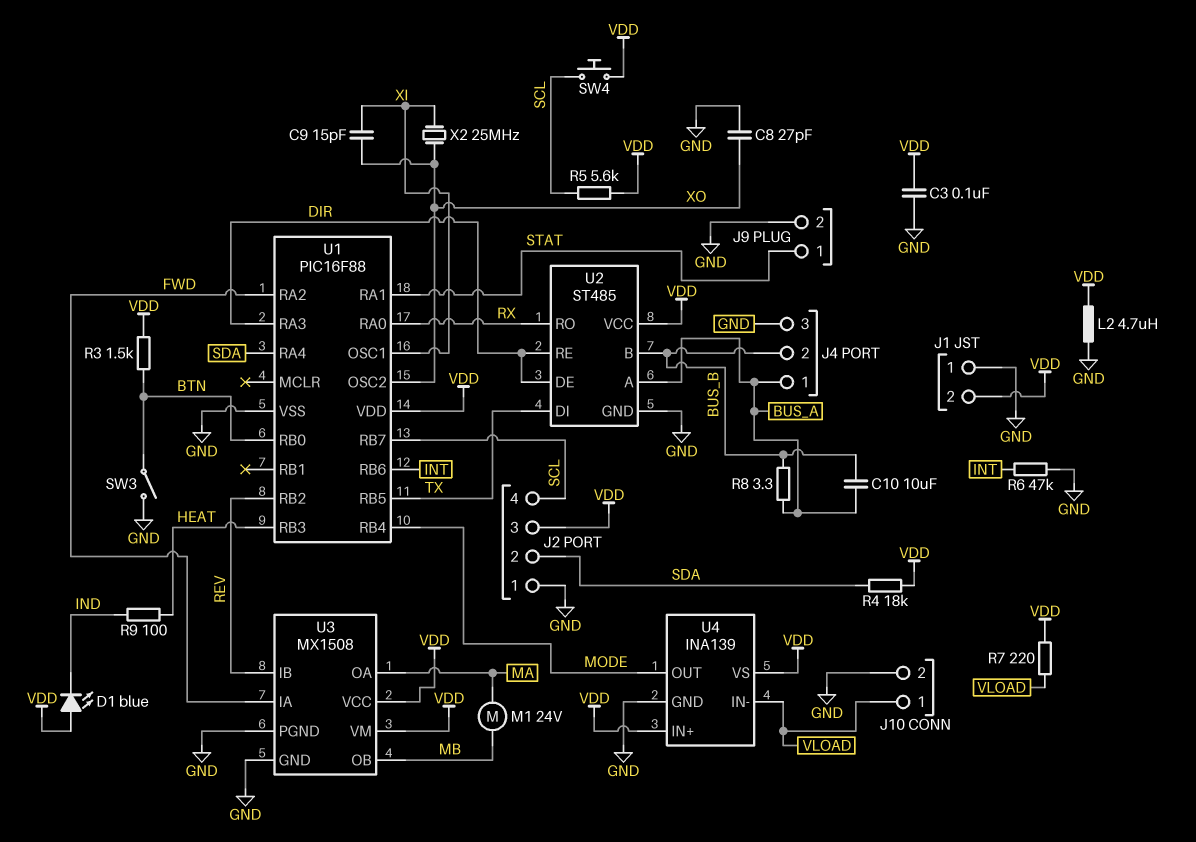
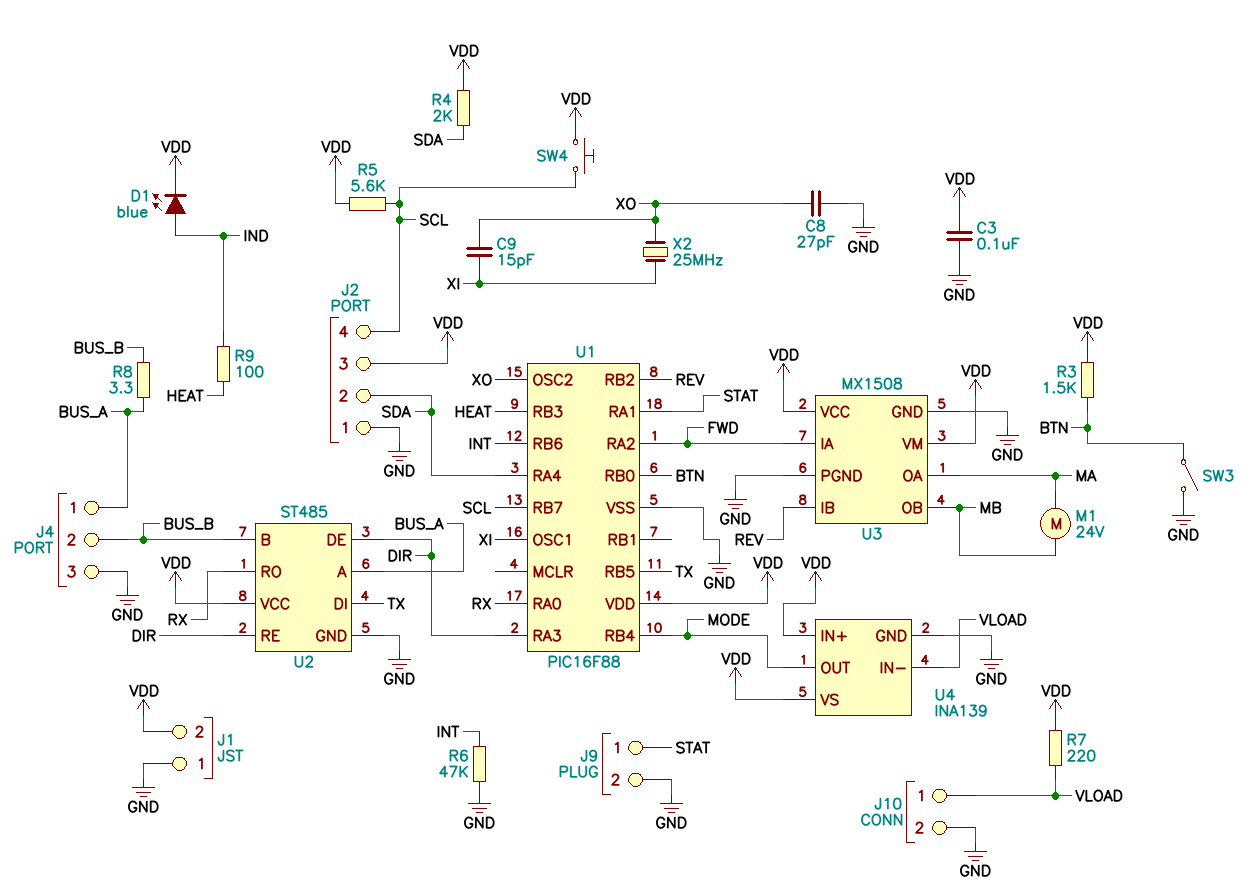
C10: 10uF (BUS_A, BUS_B) -> none
D1: LED blue (A VDD, K IND) -> LED blue (A IND, K VDD)
L2: 4.7uH (GND, VDD) -> none
R4: 18k (SDA, VDD) -> 2k (SDA, VDD)

